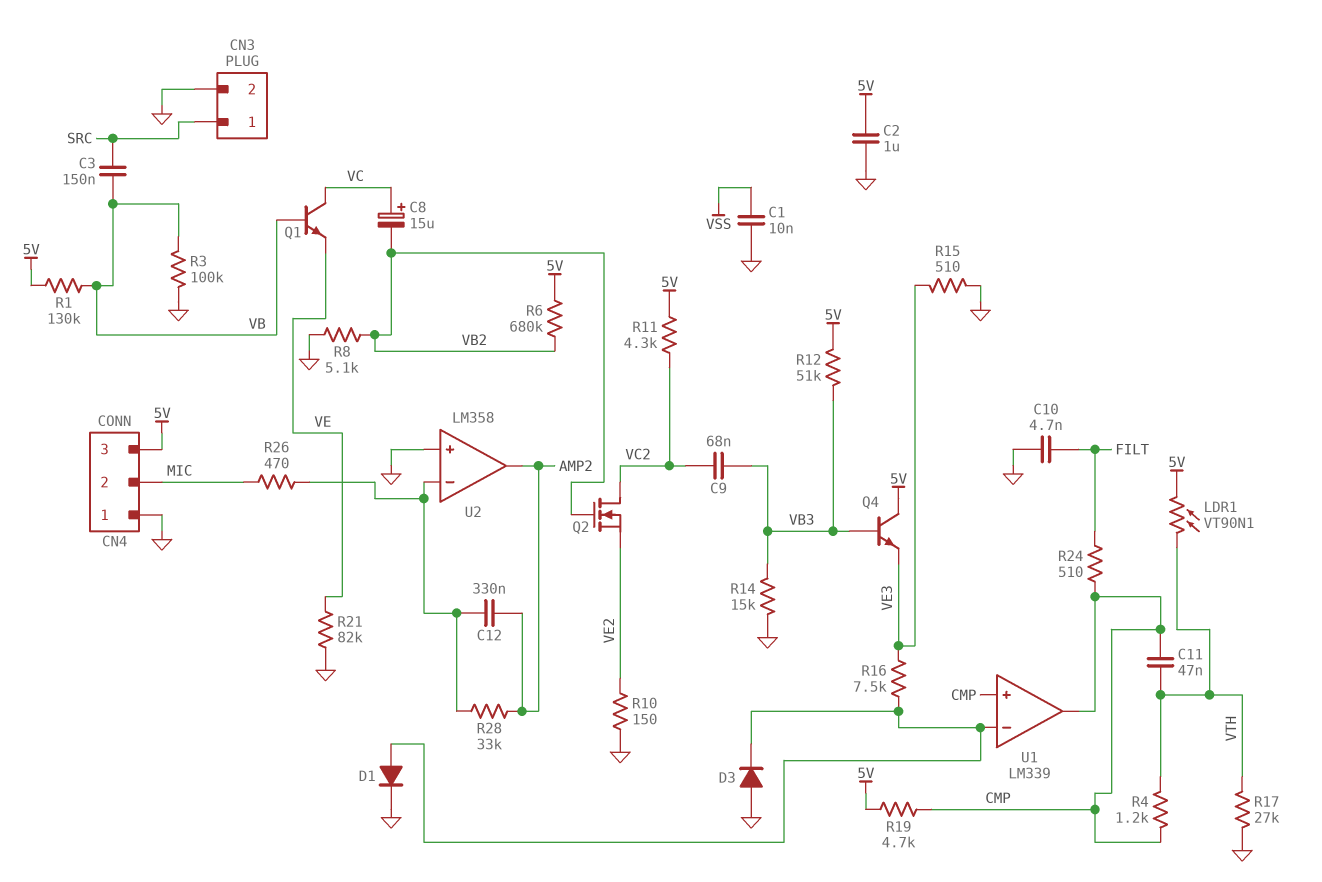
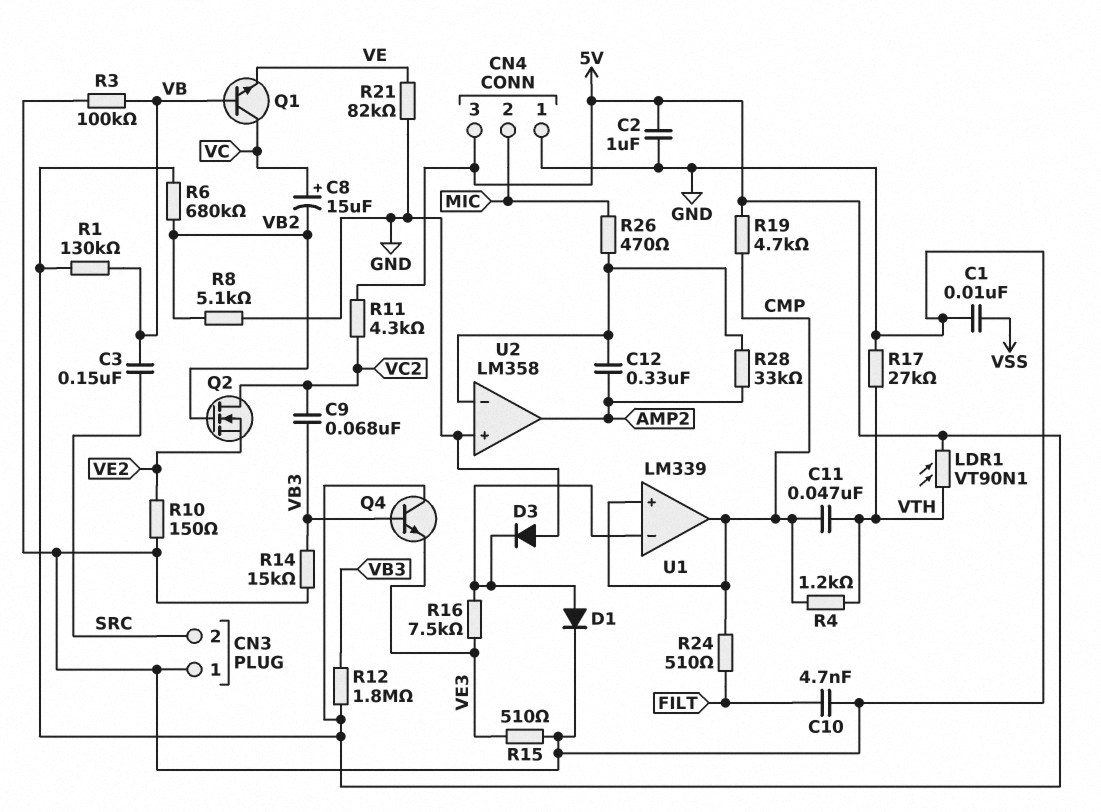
CN3 pin 1: SRC -> GND
CN3 pin 2: GND -> SRC
R12: 51k (5V, VB3) -> 1.8M (5V, VB3)

